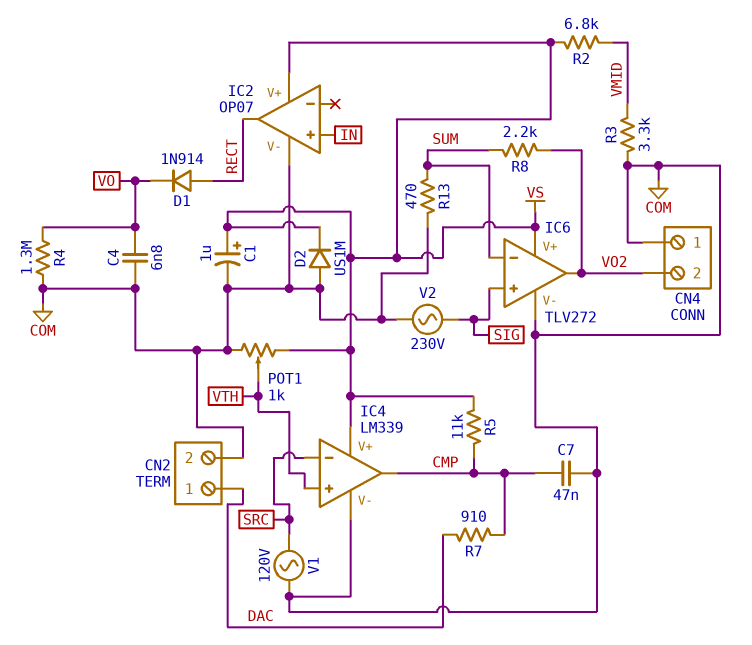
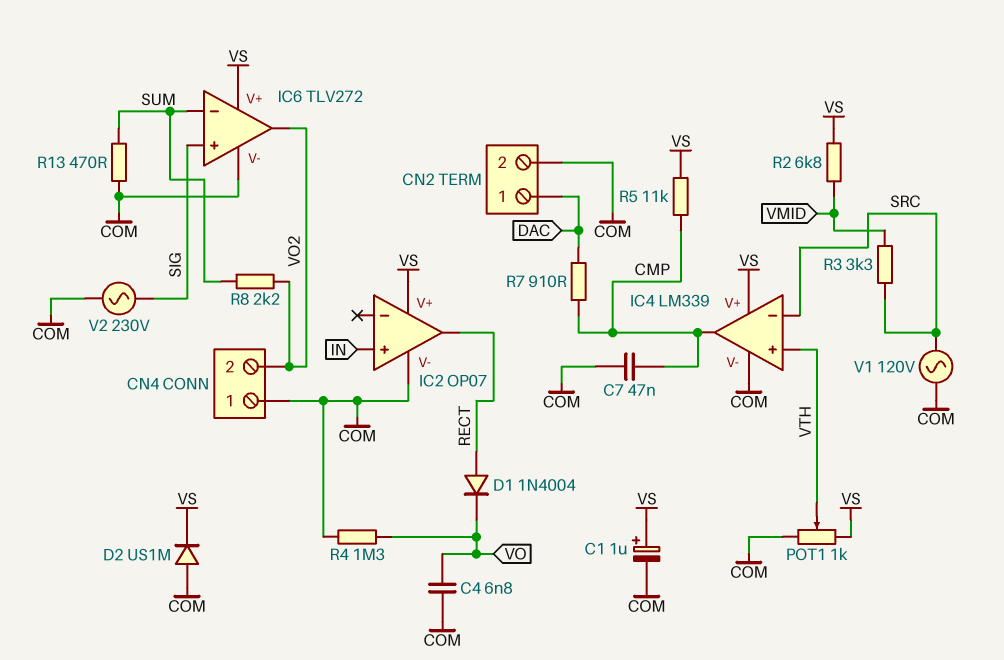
D1: diode 1N914 (A RECT, K VO) -> diode 1N4004 (A RECT, K VO)
R3: 3.3k (COM, VMID) -> 3.3k (SRC, VMID)

